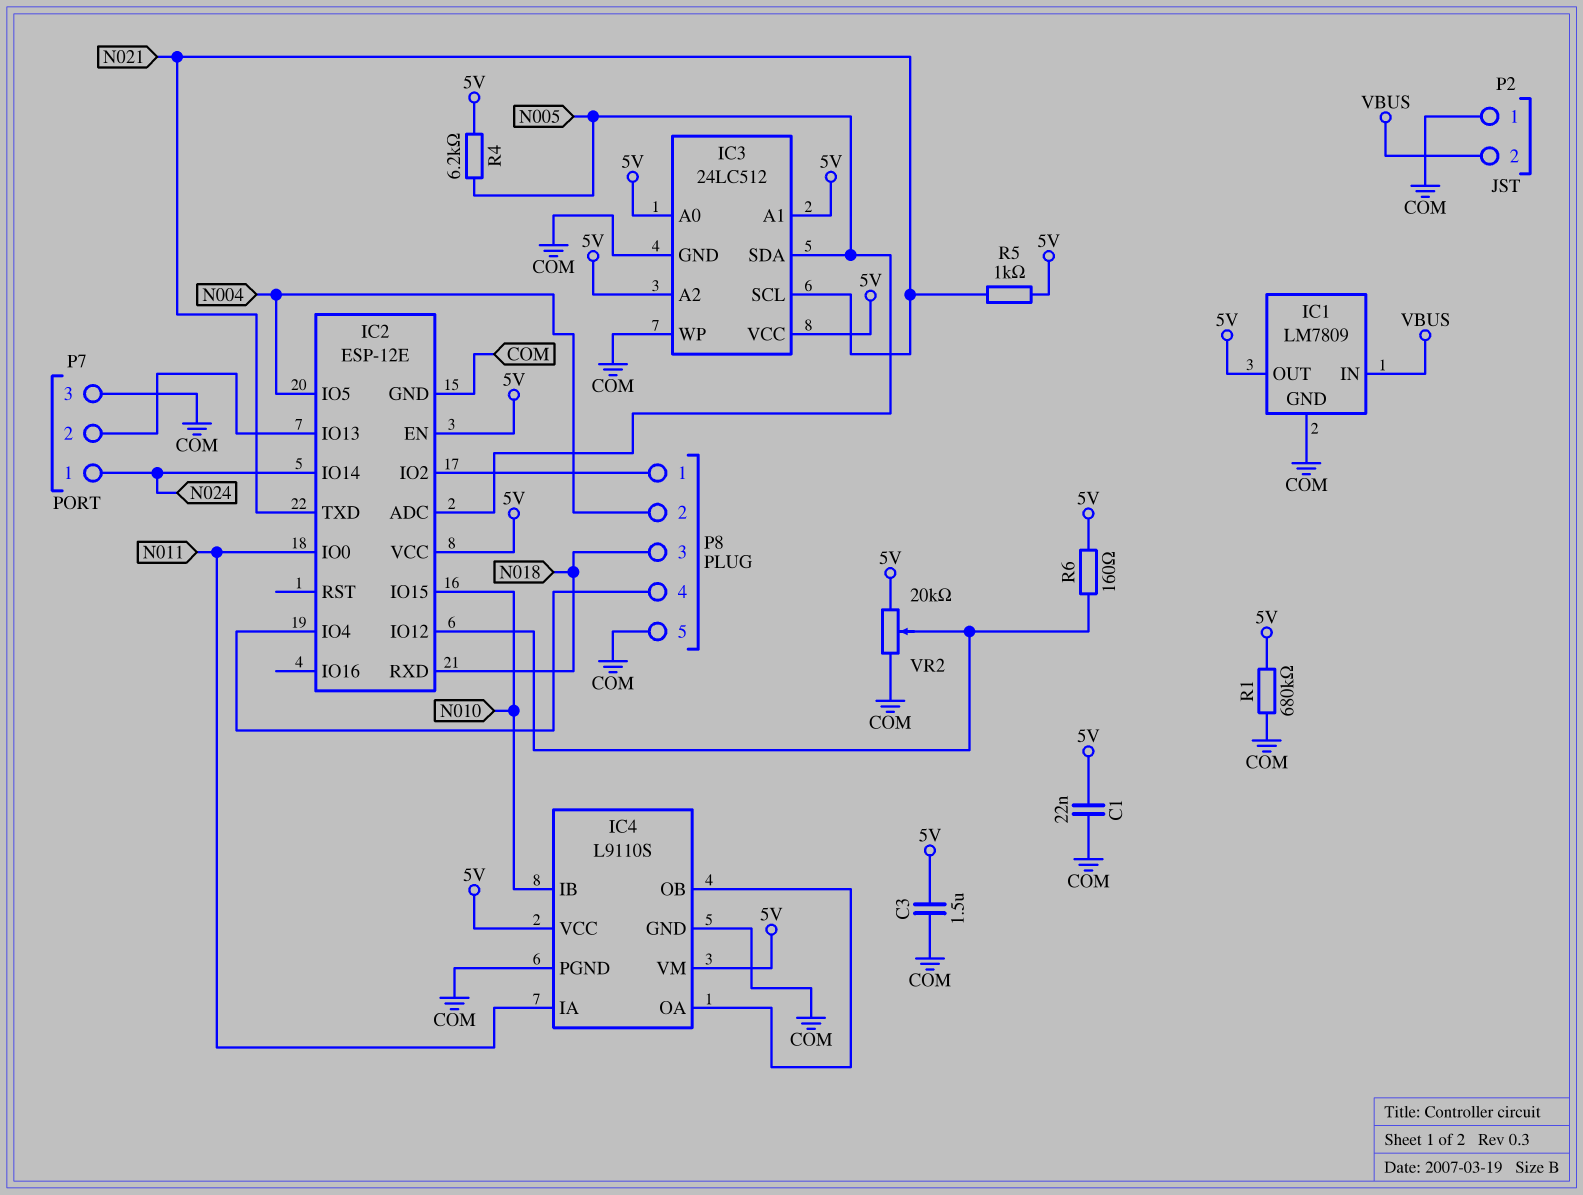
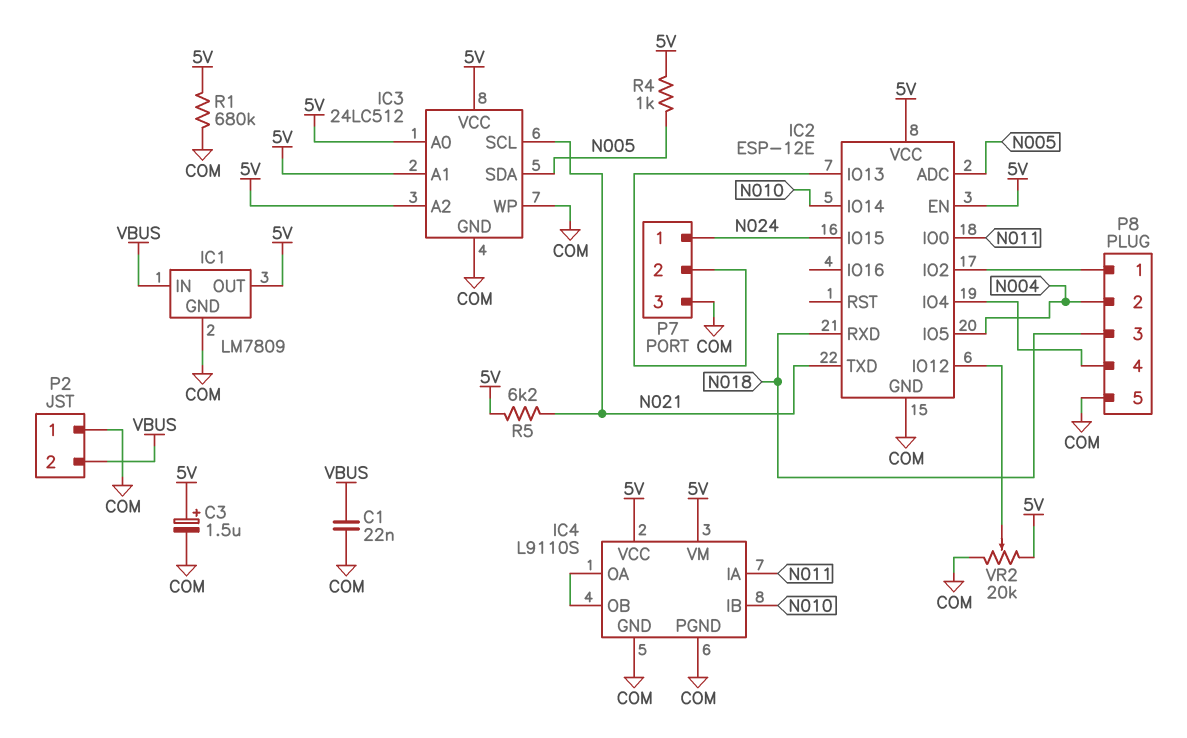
C1: 22nF (5V, COM) -> 22nF (COM, VBUS)
C3: 1.5uF (5V, COM) -> 1.5uF (plus 5V, minus COM)
IC2 pin IO14: N024 -> N010
IC2 pin IO15: N010 -> N024
R4: 6.2k (5V, N005) -> 1k (5V, N005)
R5: 1k (5V, N021) -> 6.2k (5V, N021)
R6: 160 (5V, IC2/IO12) -> none

